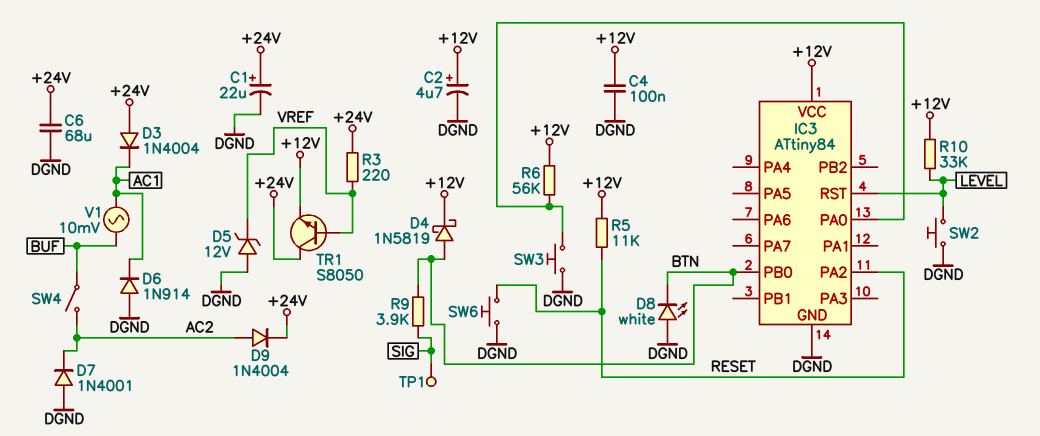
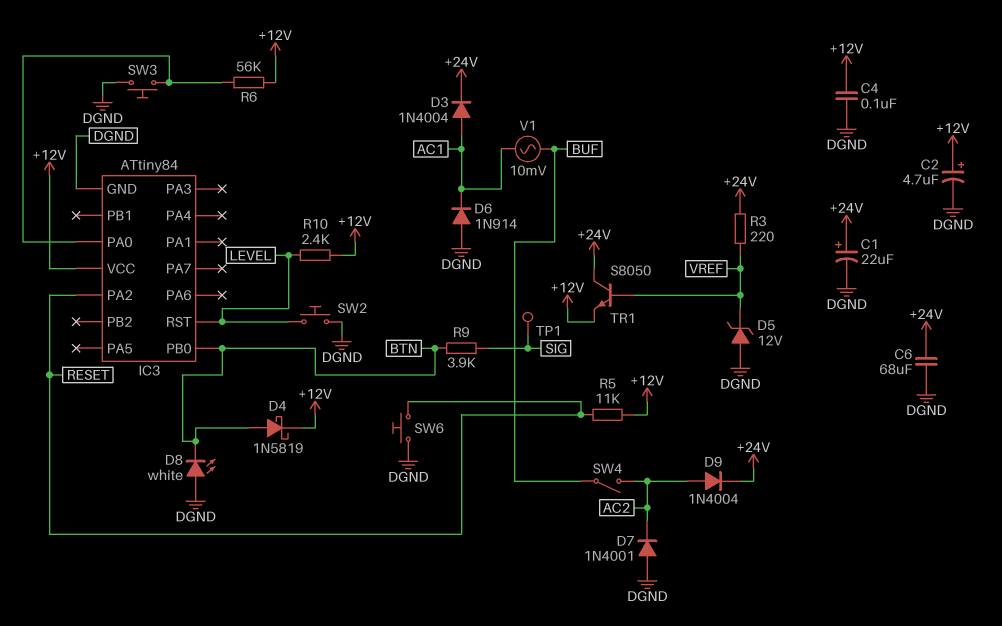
D3: diode 1N4004 (A +24V, K AC1) -> diode 1N4004 (A AC1, K +24V)
R10: 33k (+12V, LEVEL) -> 2.4k (+12V, LEVEL)

